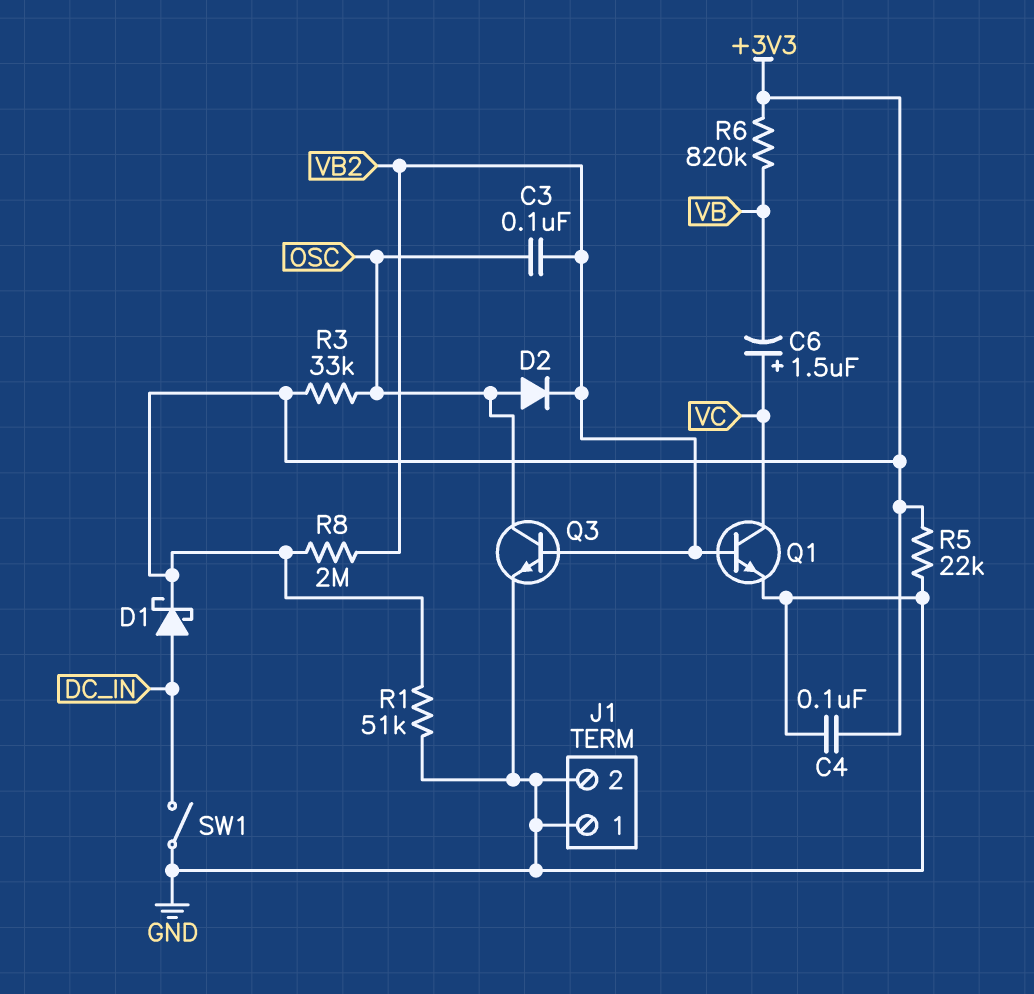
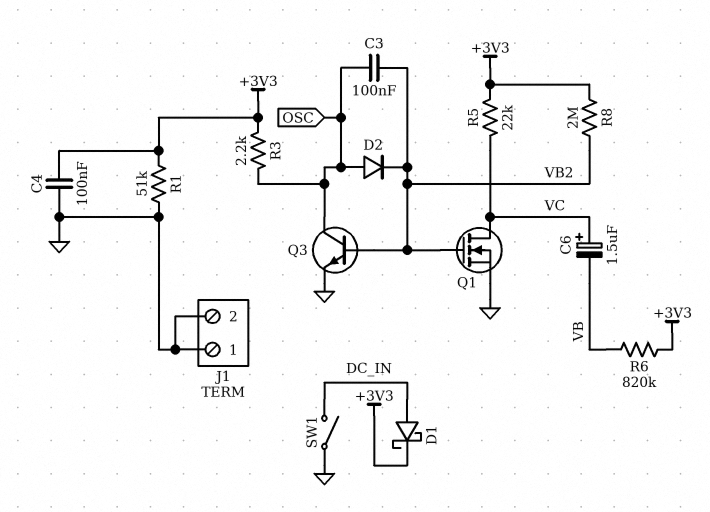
Q1: NPN (B VB2, C VC, E GND) -> NMOS (G VB2, D VC, S GND)
R3: 33k (+3V3, OSC) -> 2.2k (+3V3, OSC)
R5: 22k (+3V3, GND) -> 22k (+3V3, VC)

